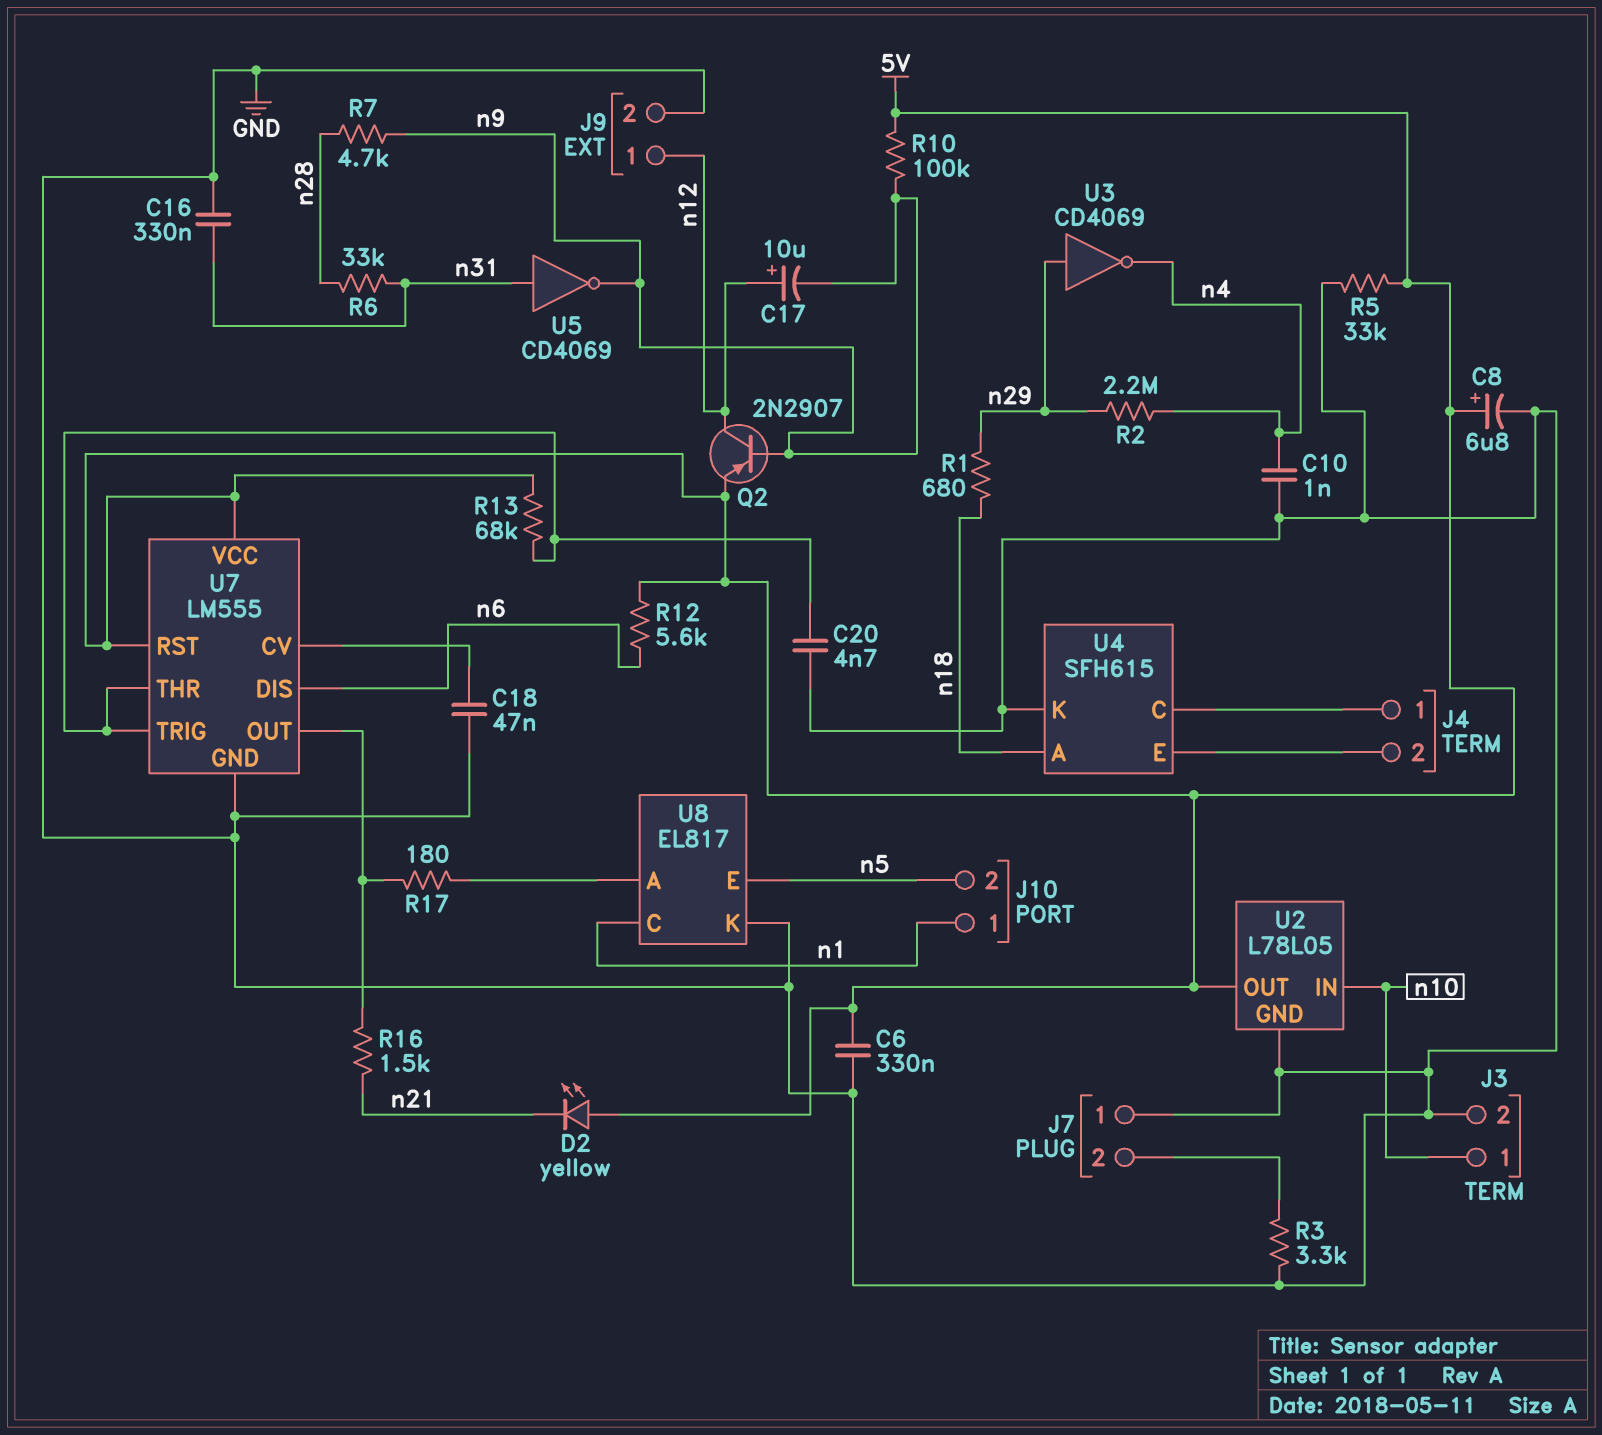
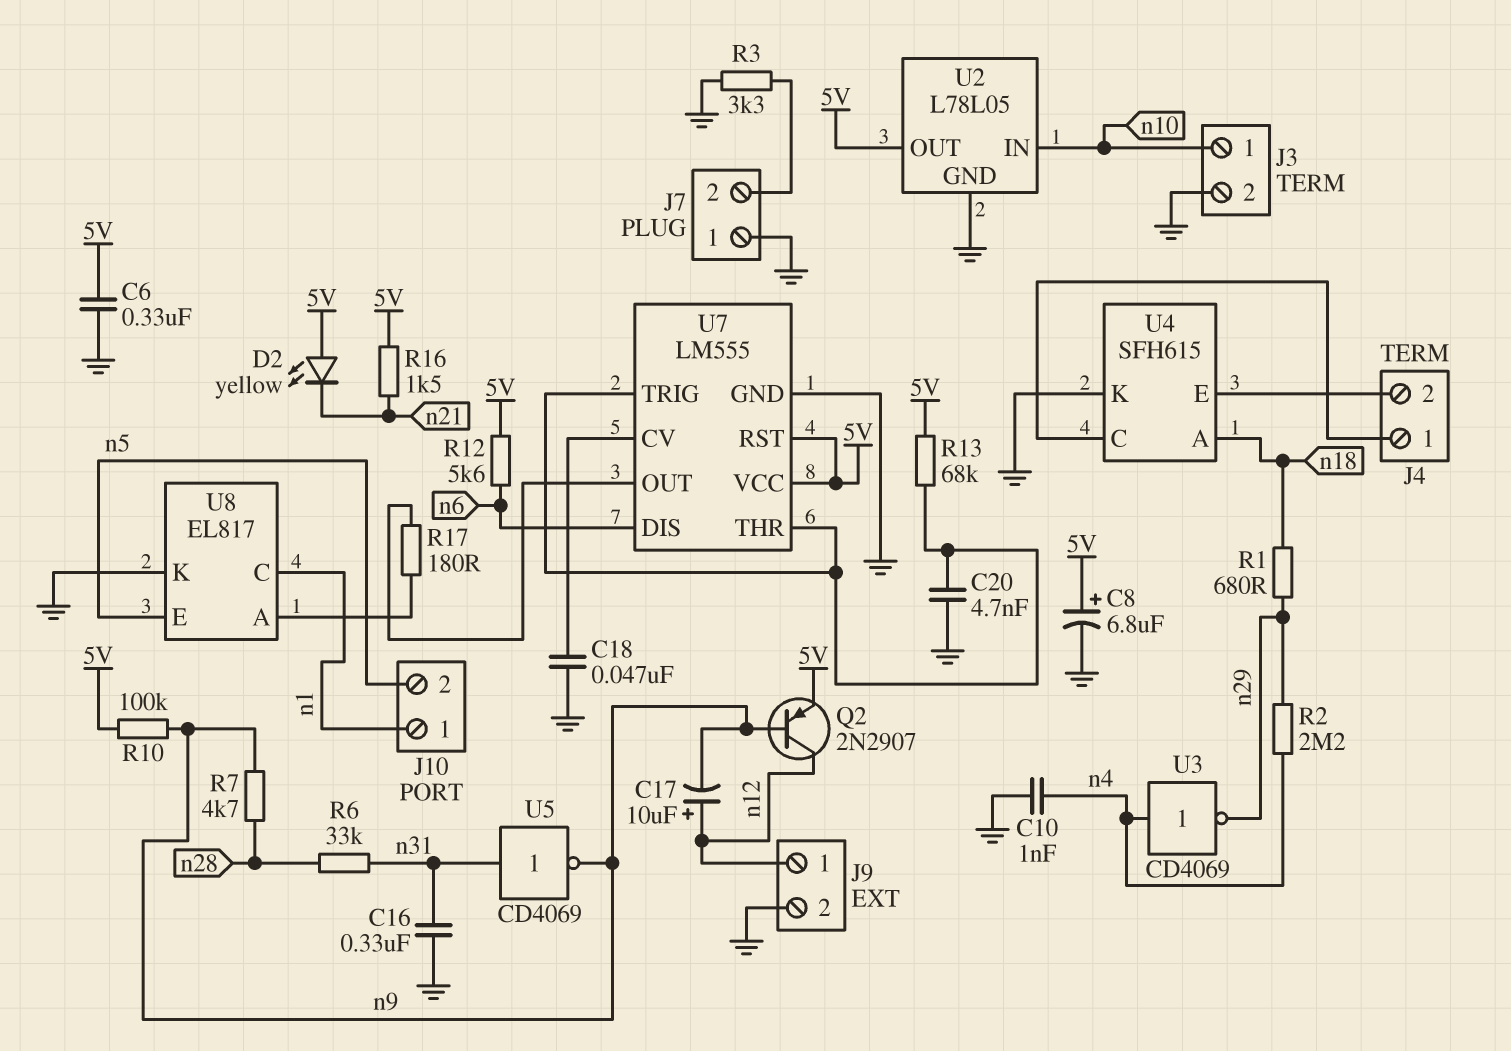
R5: 33k (5V, GND) -> none
R16: 1.5k (U7/OUT, n21) -> 1.5k (5V, n21)
U3: NOT CD4069 (in n29, out n4) -> NOT CD4069 (in n4, out n29)

